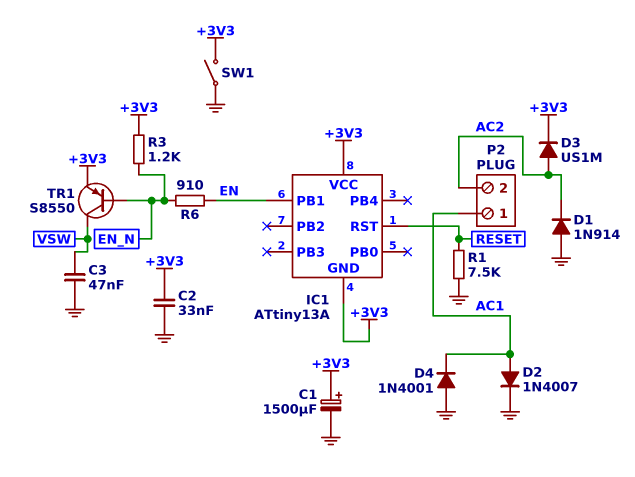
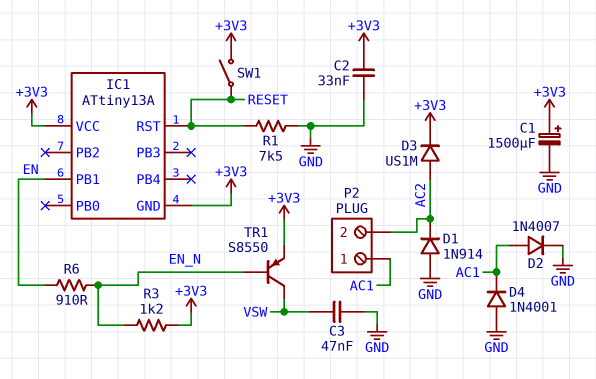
SW1: switch (+3V3, GND) -> switch (+3V3, RESET)

